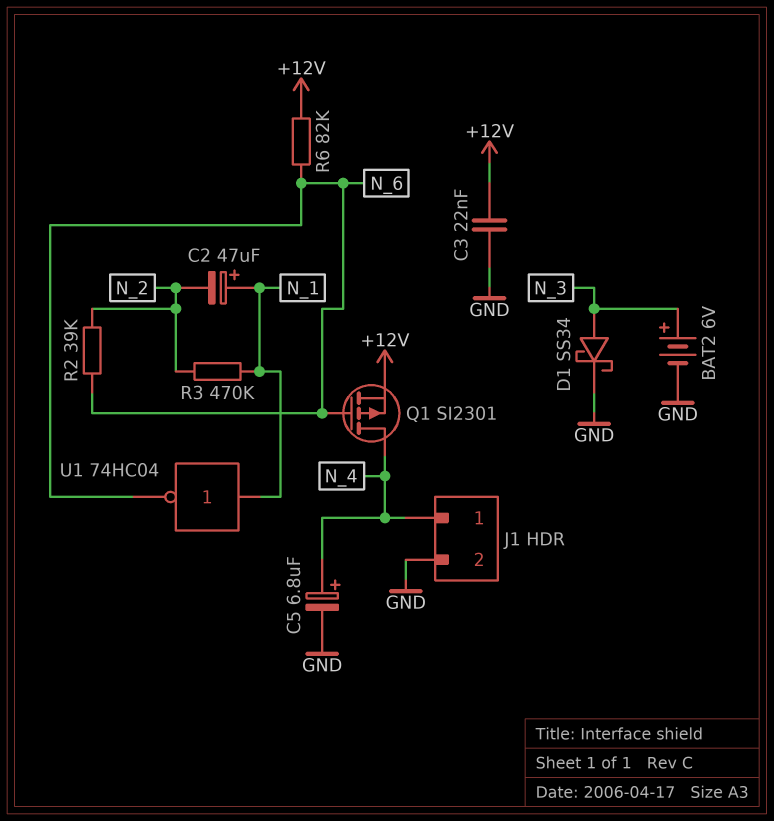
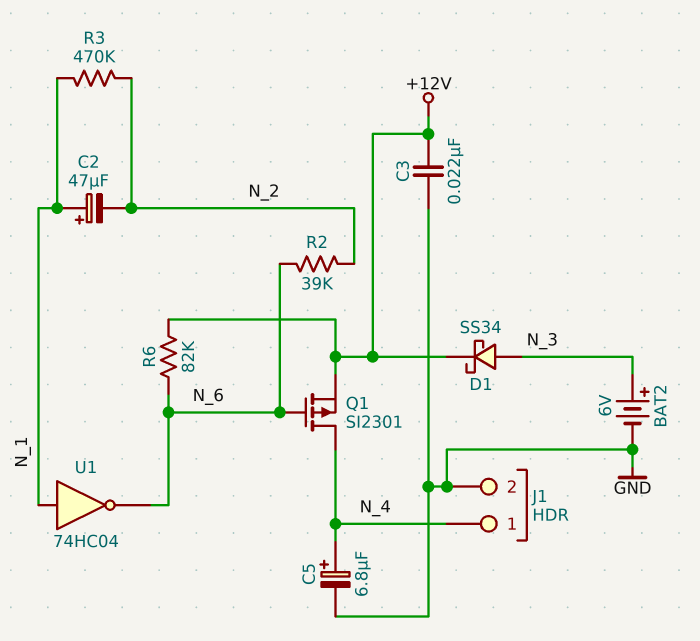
D1: schottky SS34 (A N_3, K GND) -> schottky SS34 (A N_3, K +12V)

